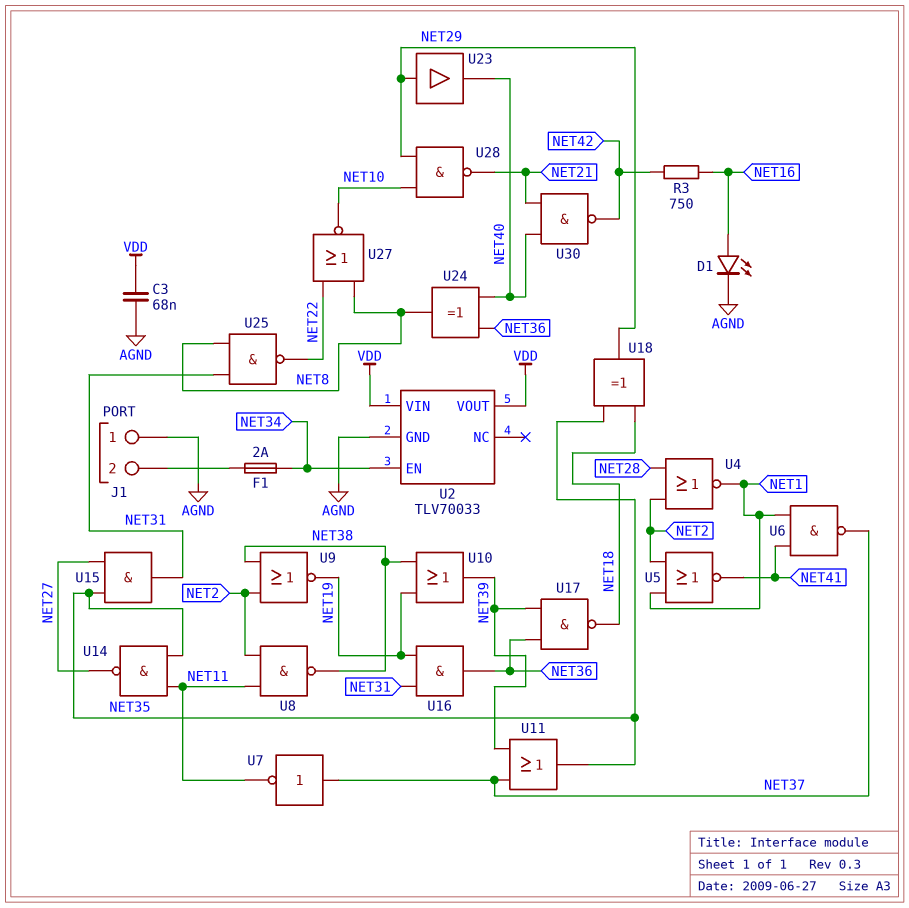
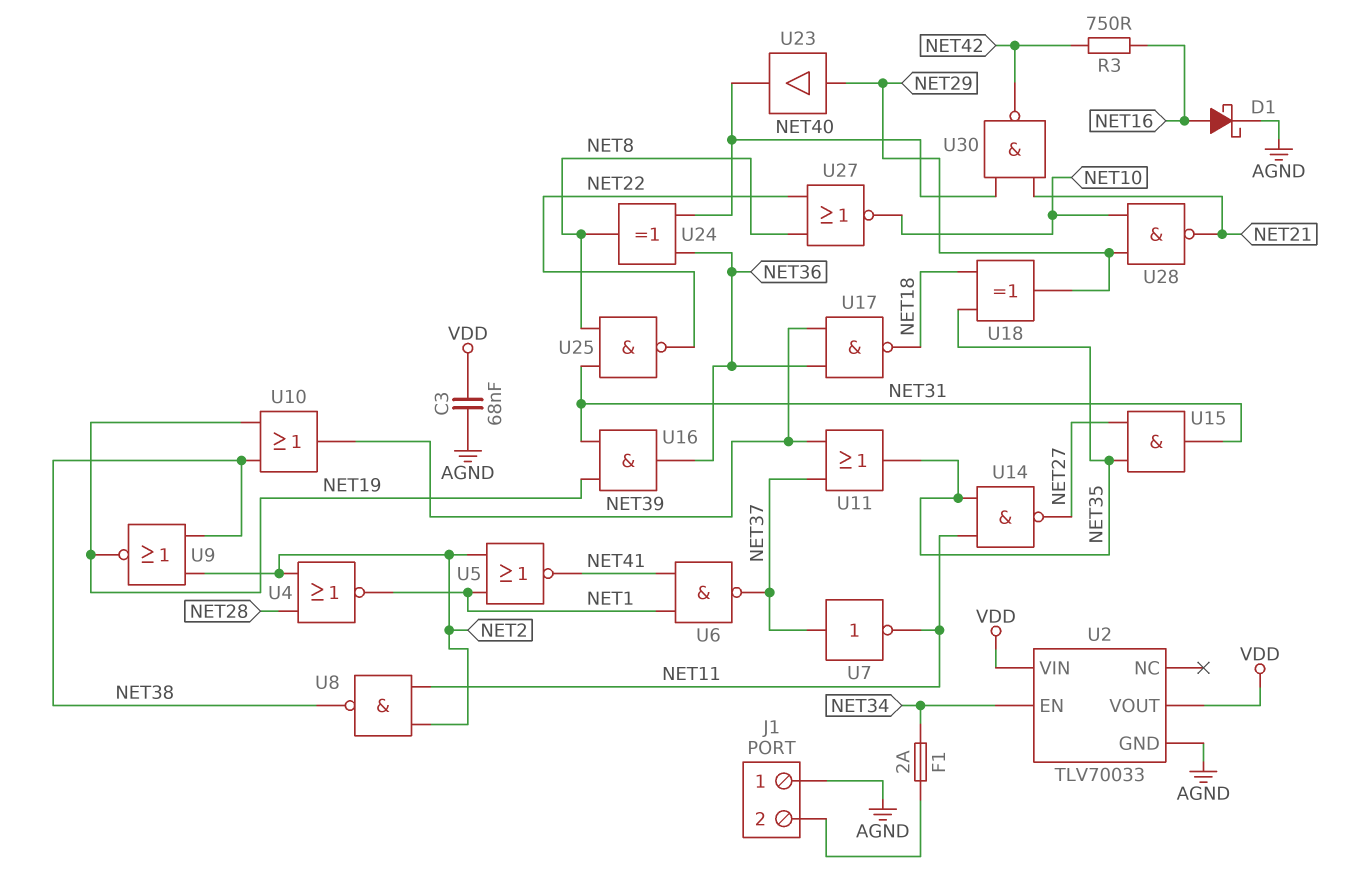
D1: LED (A NET16, K AGND) -> schottky (A NET16, K AGND)

